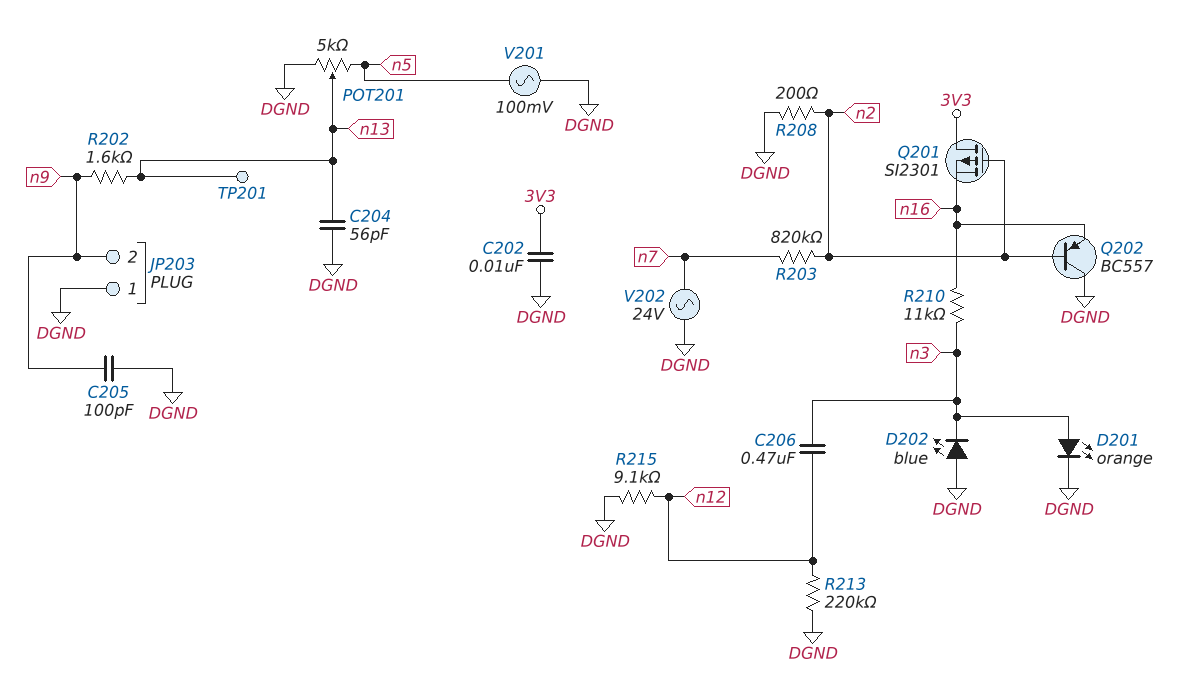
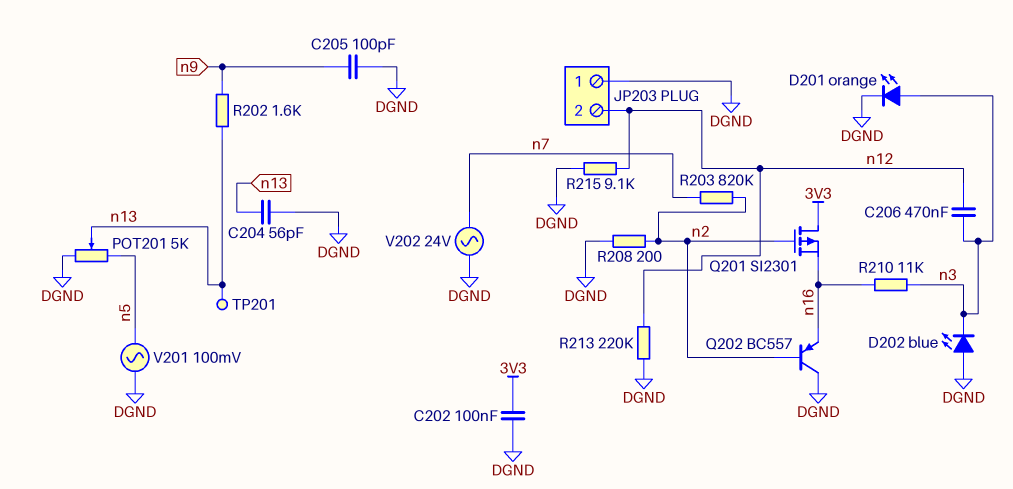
C202: 10nF (3V3, DGND) -> 100nF (3V3, DGND)
JP203 pin 2: n9 -> n12

